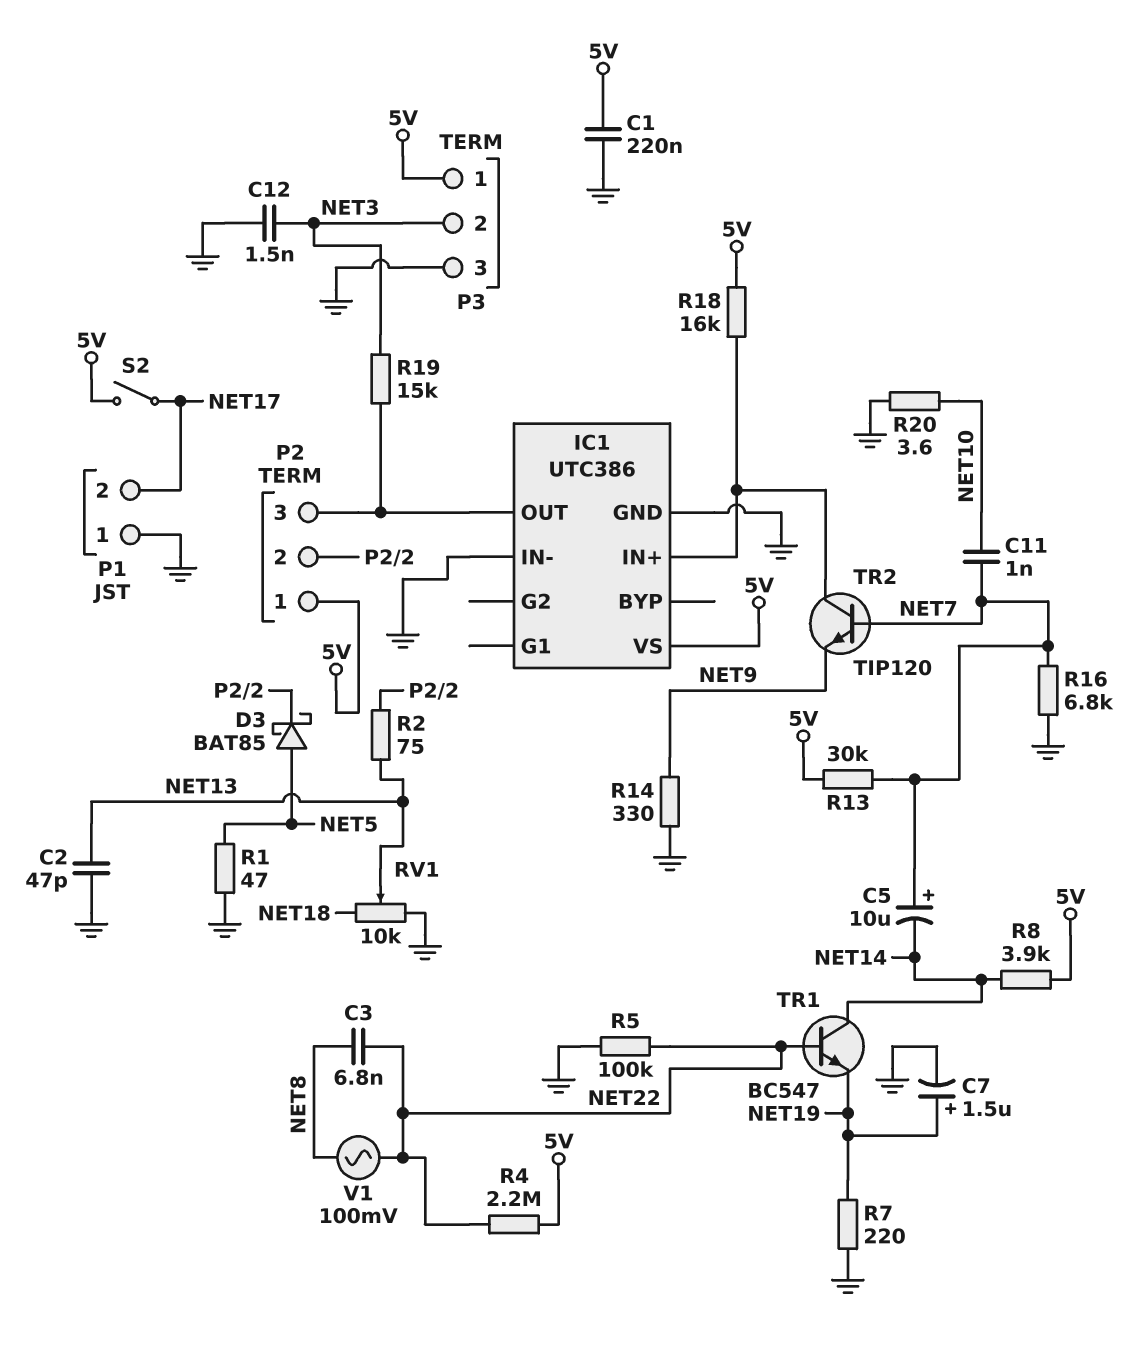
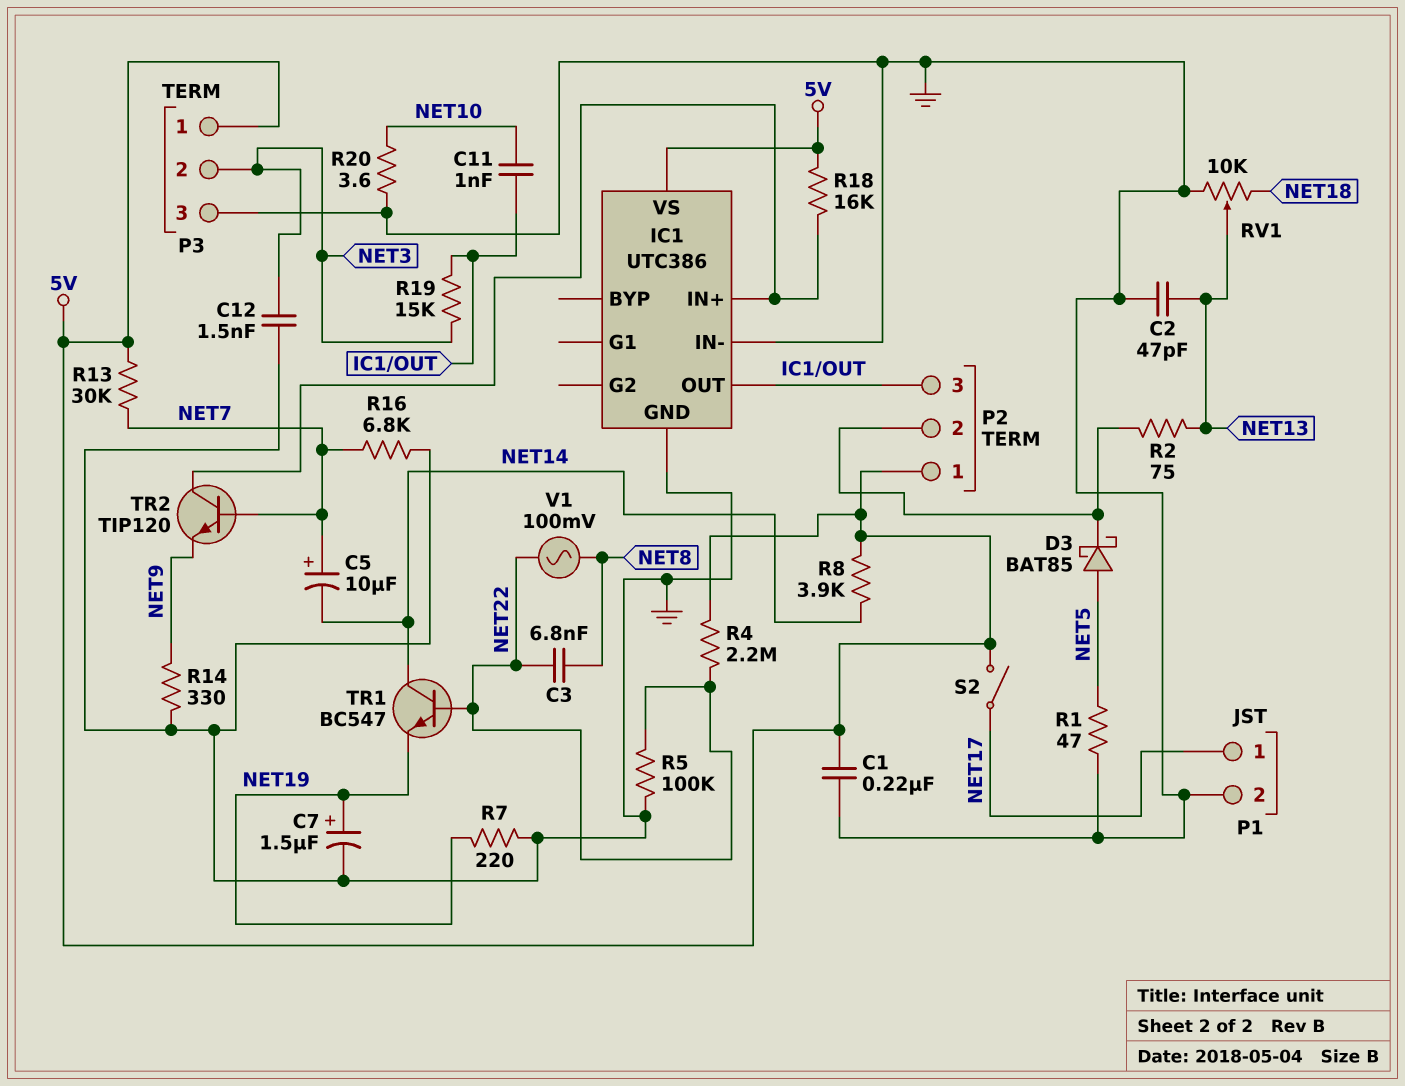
C11: 1nF (NET7, NET10) -> 1nF (IC1/OUT, NET10)
P1 pin 1: GND -> NET17
P1 pin 2: NET17 -> GND

